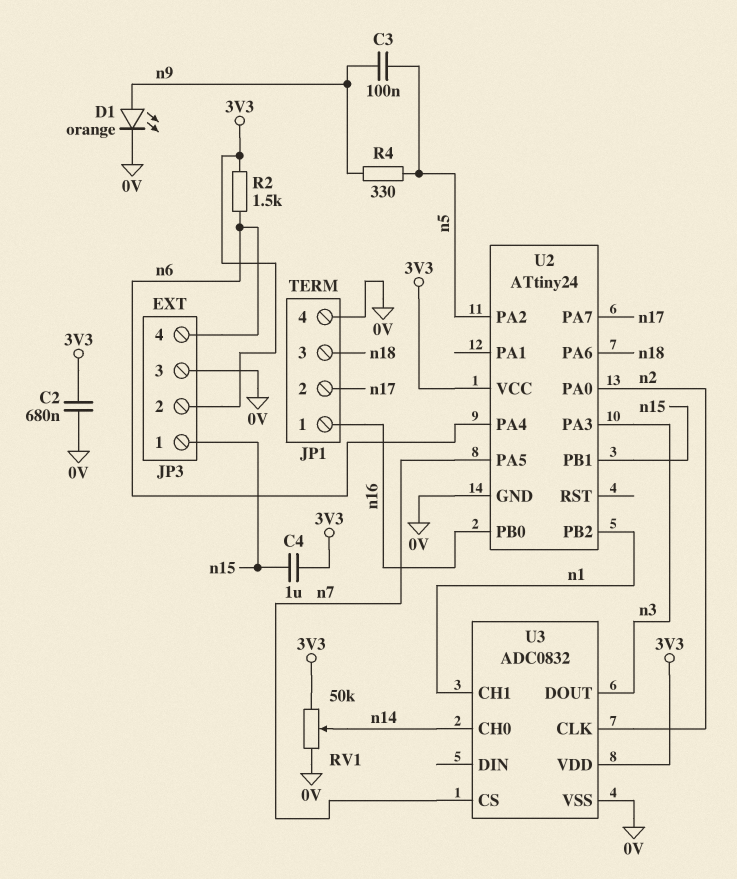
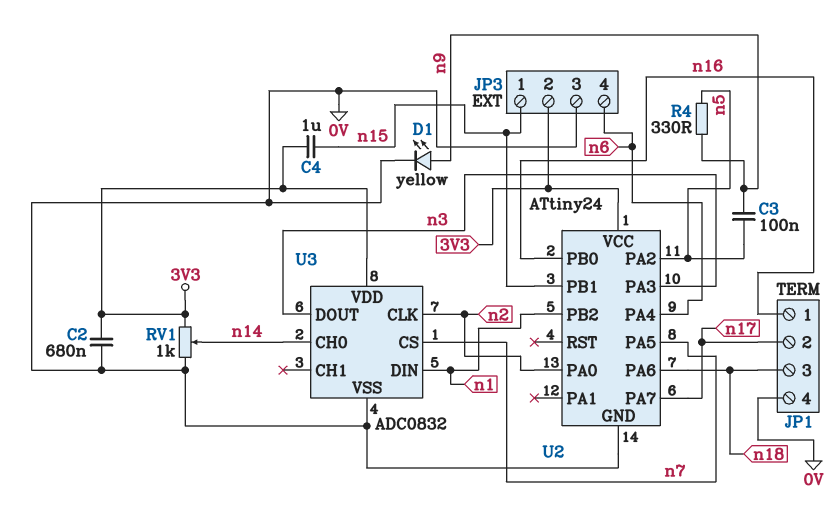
D1: LED orange (A n9, K 0V) -> LED yellow (A n9, K 0V)
R2: 1.5k (3V3, n6) -> none
RV1: 50k (0V, 3V3, wiper n14) -> 1k (0V, 3V3, wiper n14)
U3 pin CH1: n1 -> none
U3 pin DIN: none -> n1

